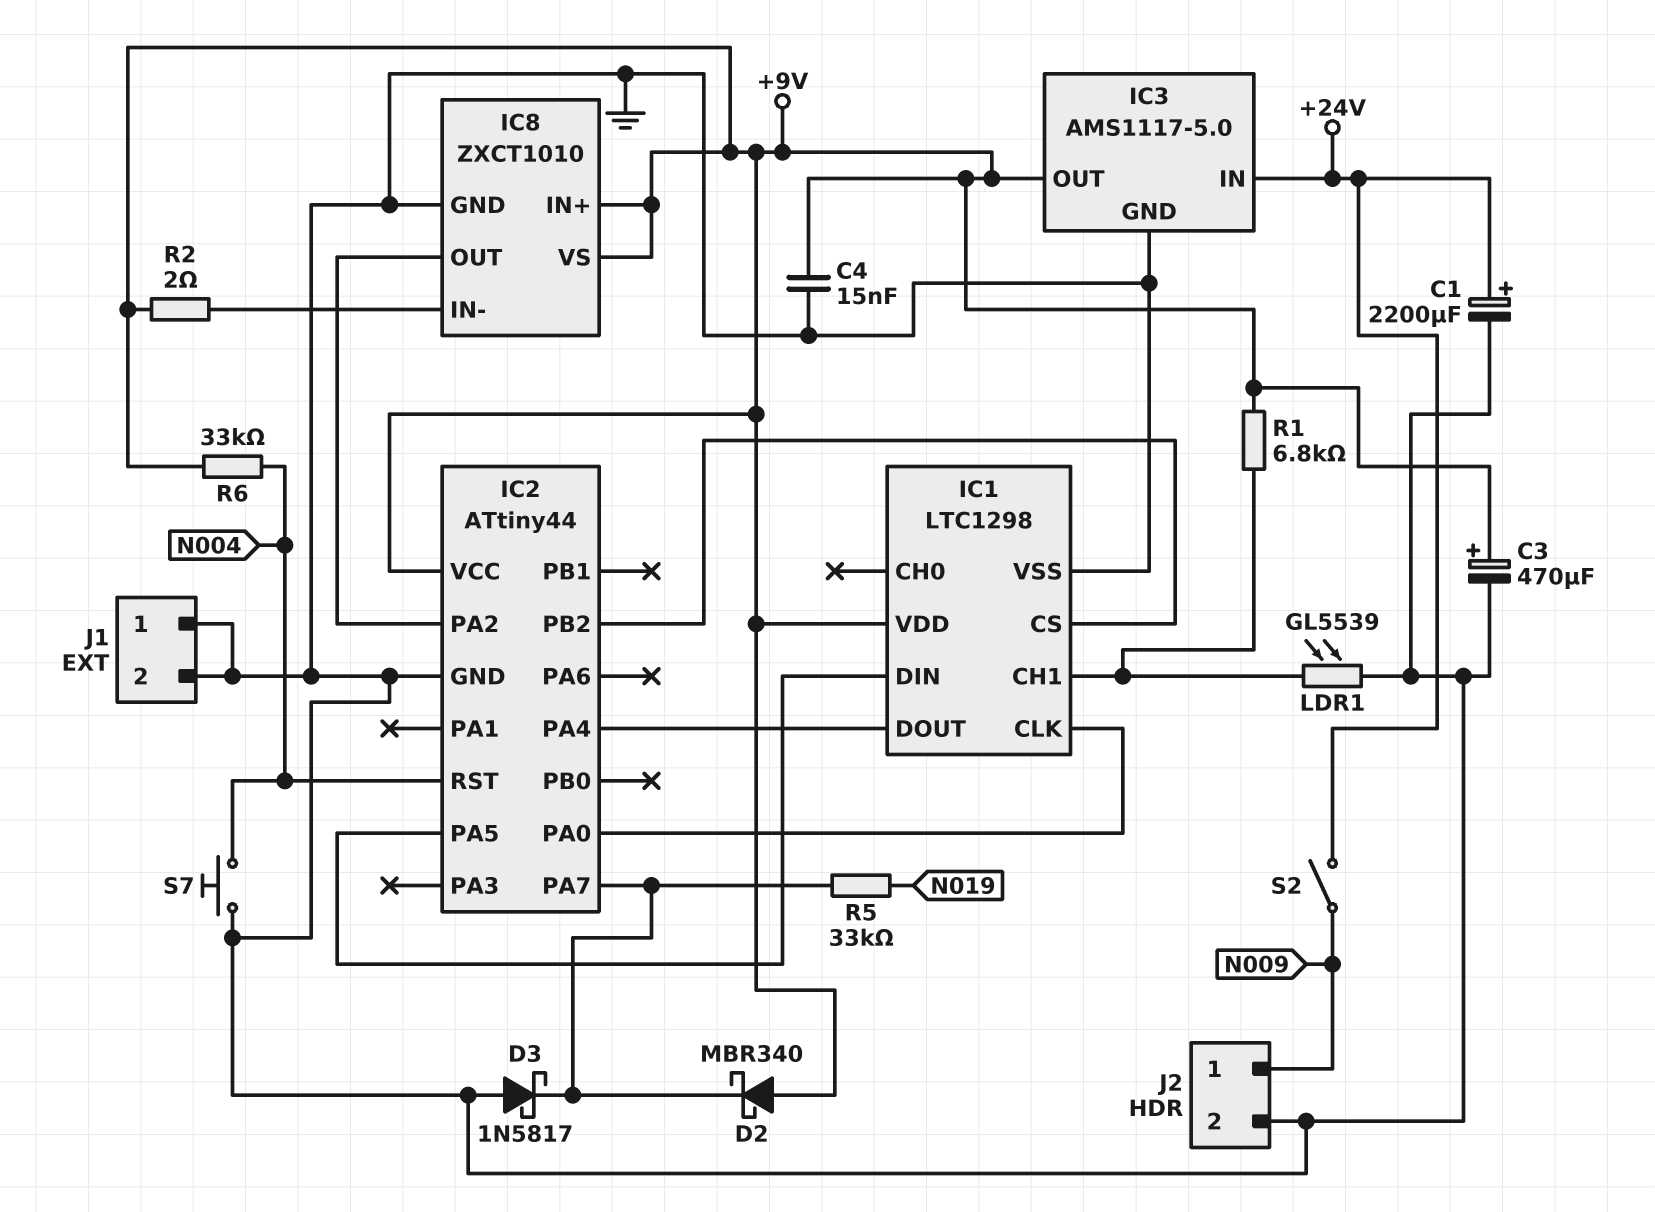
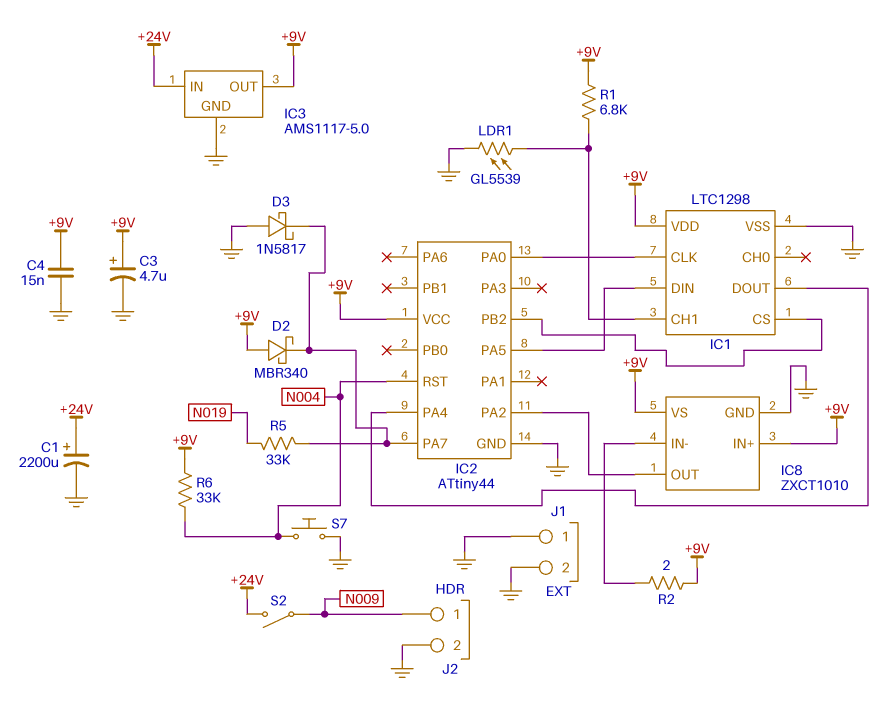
C3: 470uF (plus +9V, minus GND) -> 4.7uF (plus +9V, minus GND)

